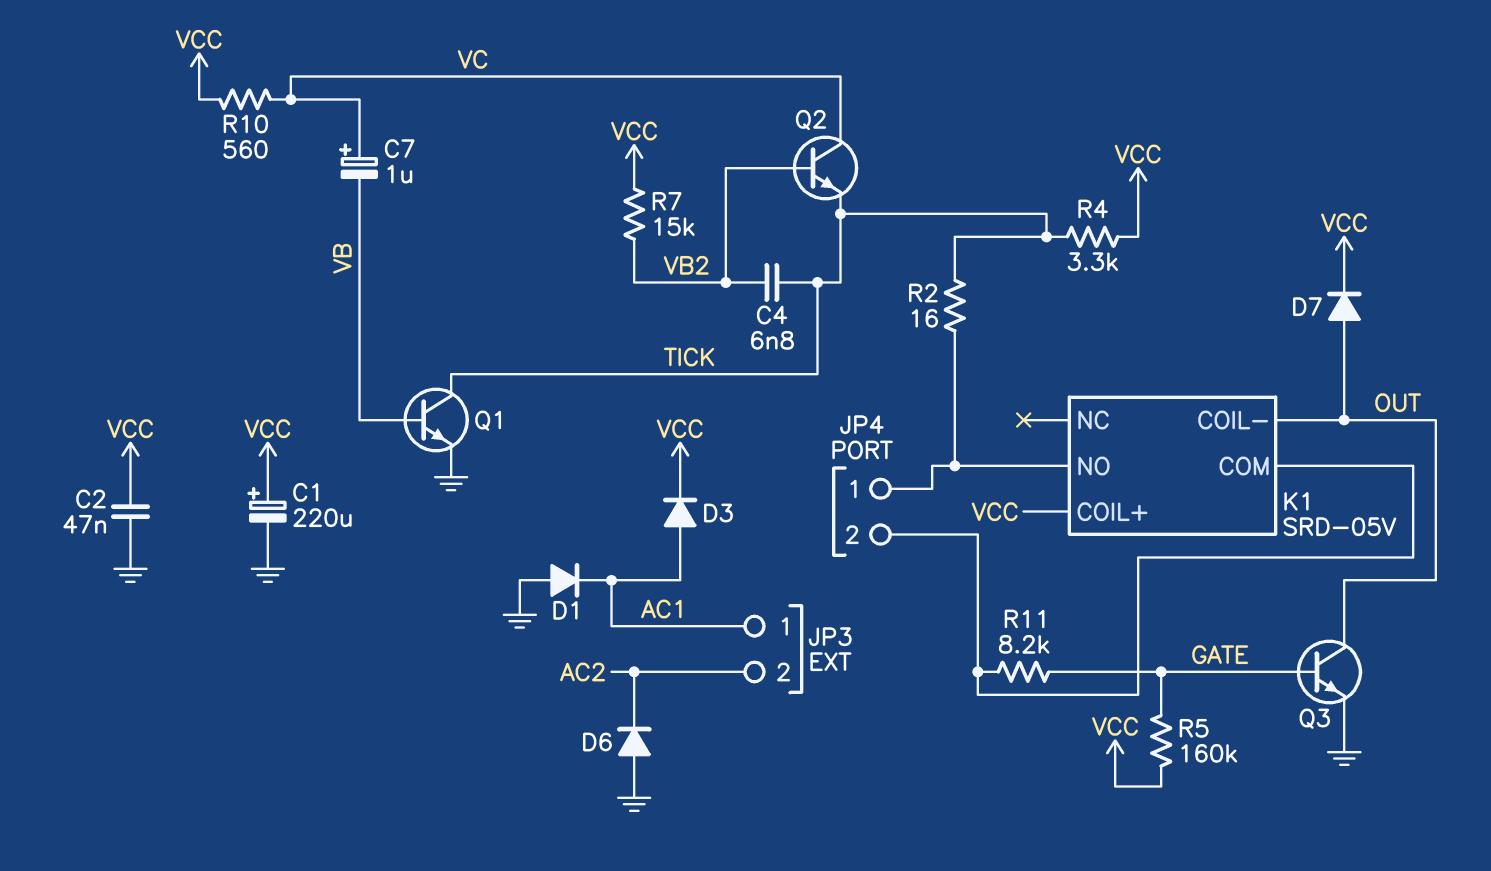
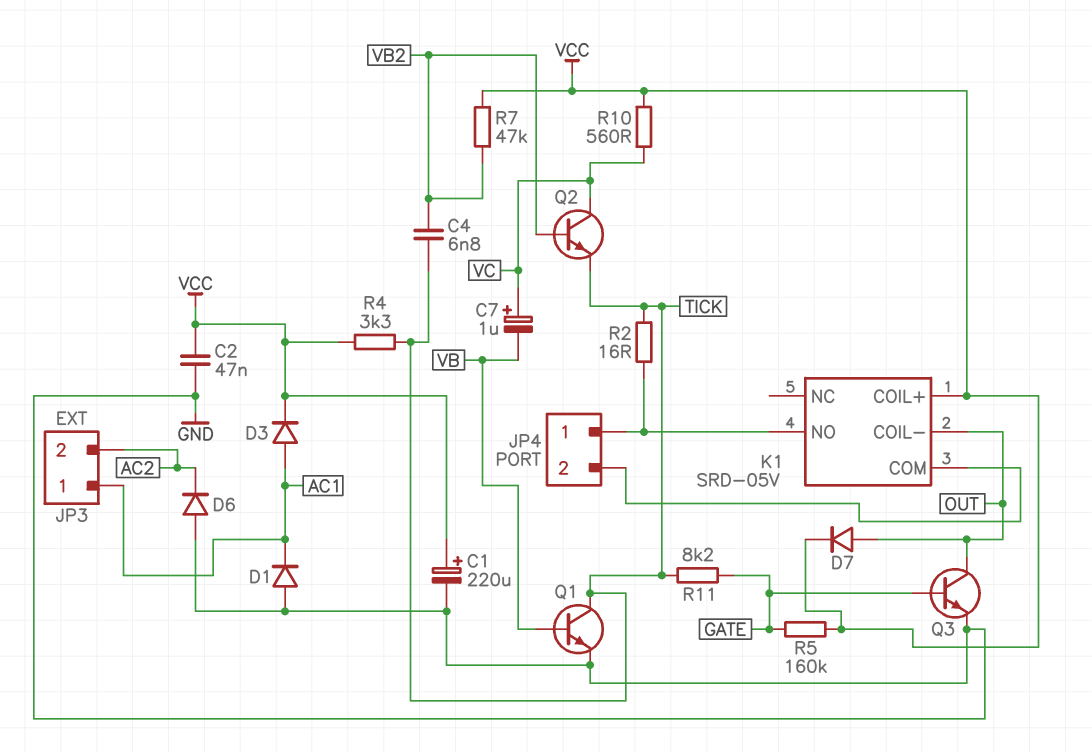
R7: 15k (VB2, VCC) -> 47k (VB2, VCC)
R11: 8.2k (GATE, JP4/2) -> 8.2k (GATE, TICK)

